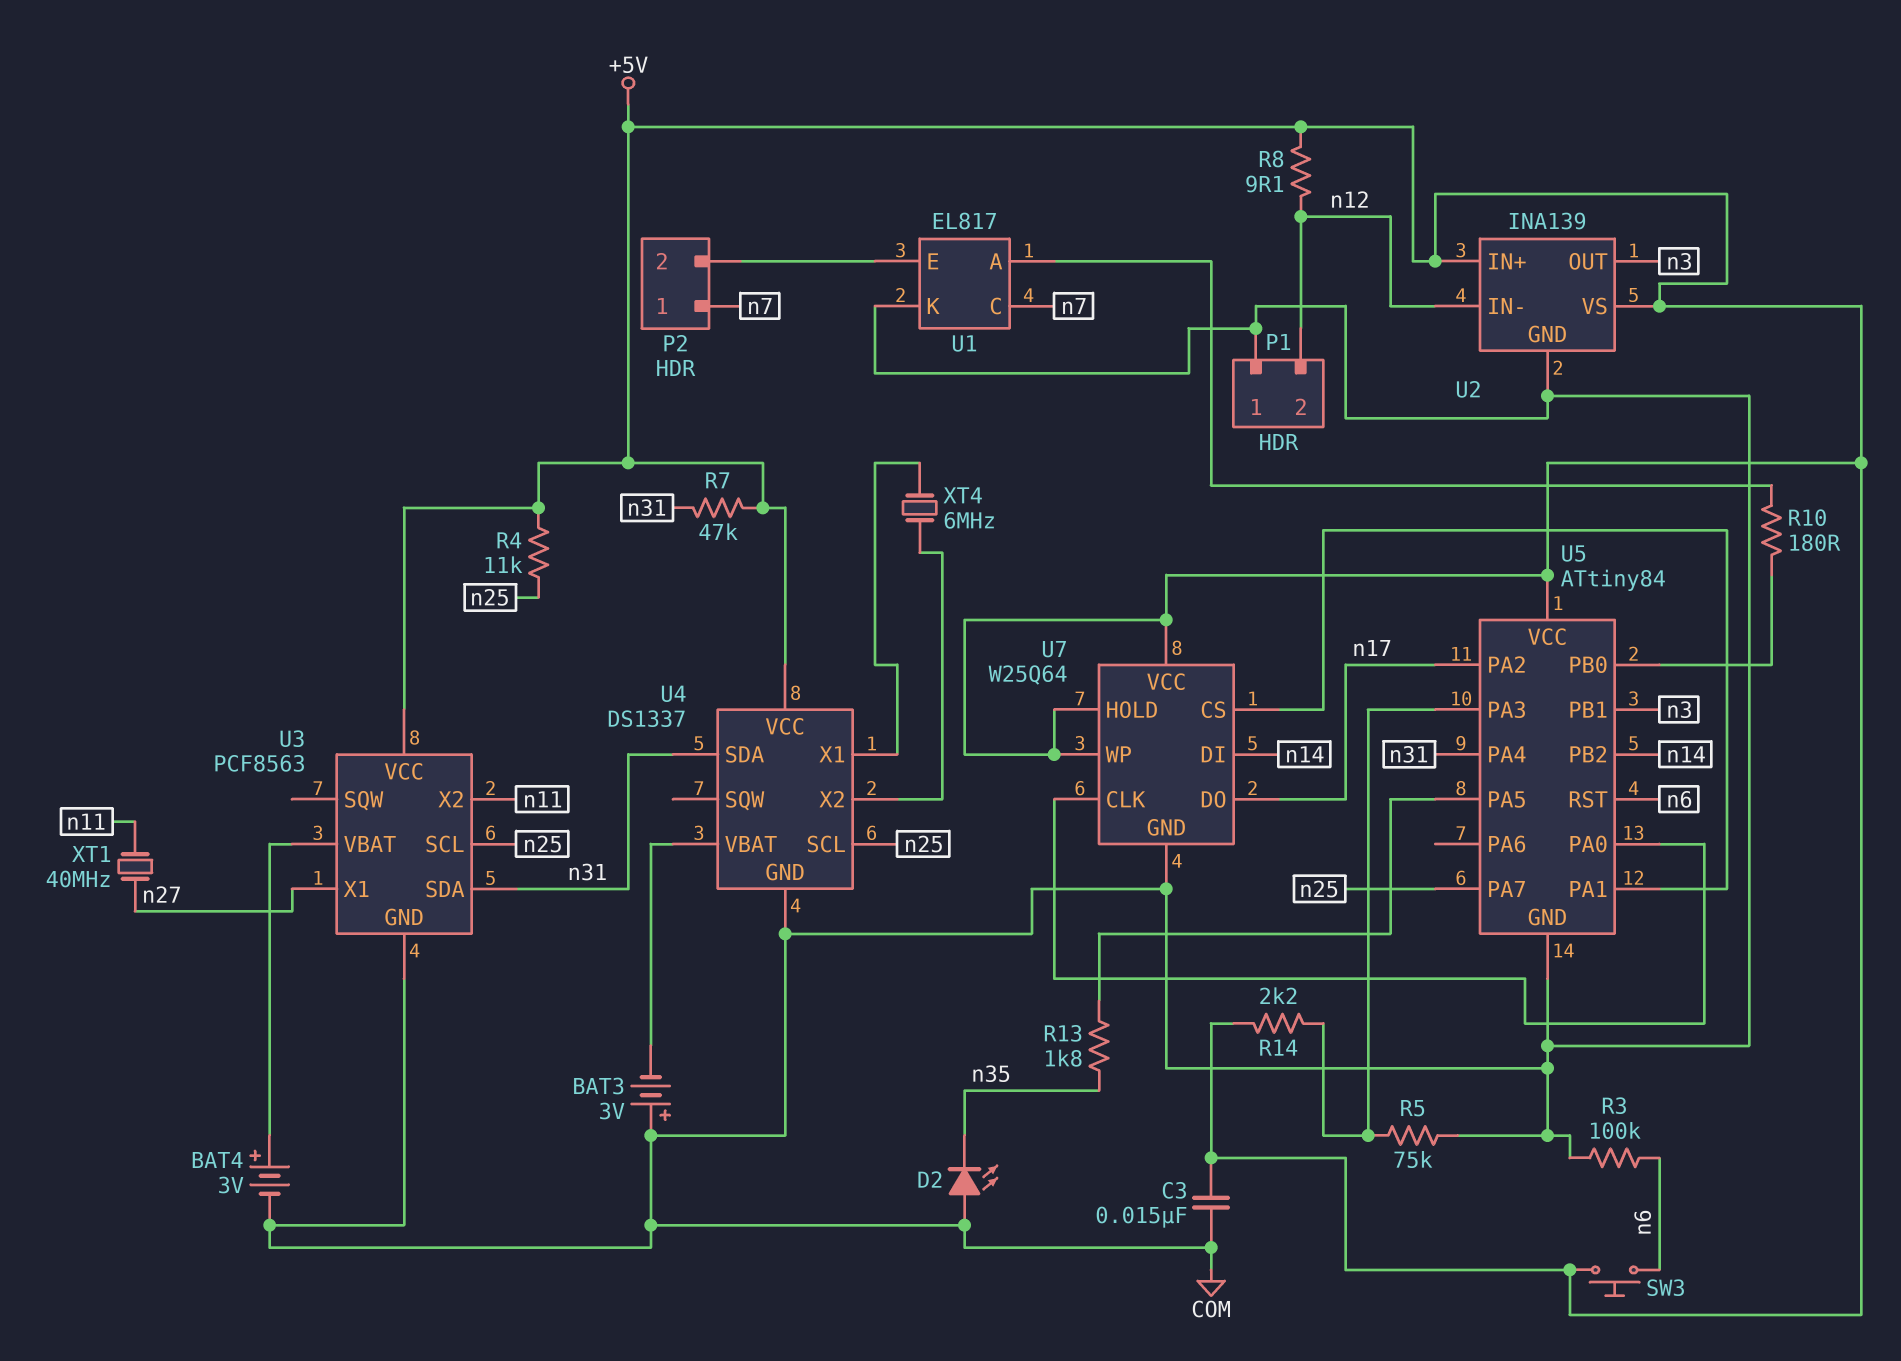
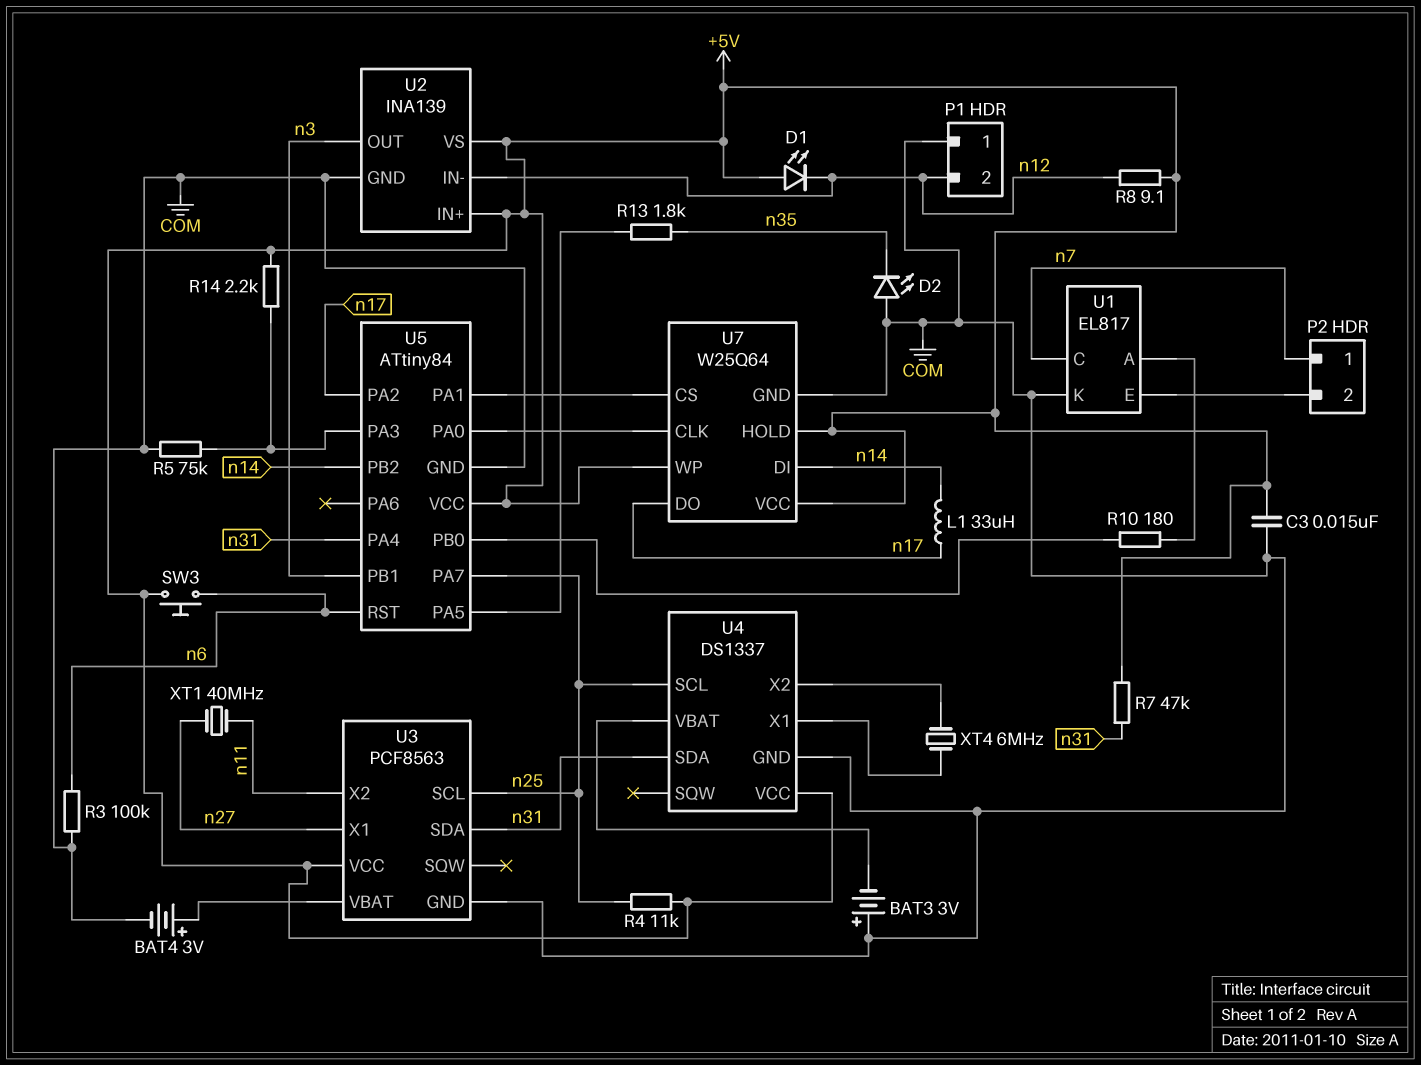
D1: none -> LED (A +5V, K n12)
L1: none -> 33uH (n14, n17)

